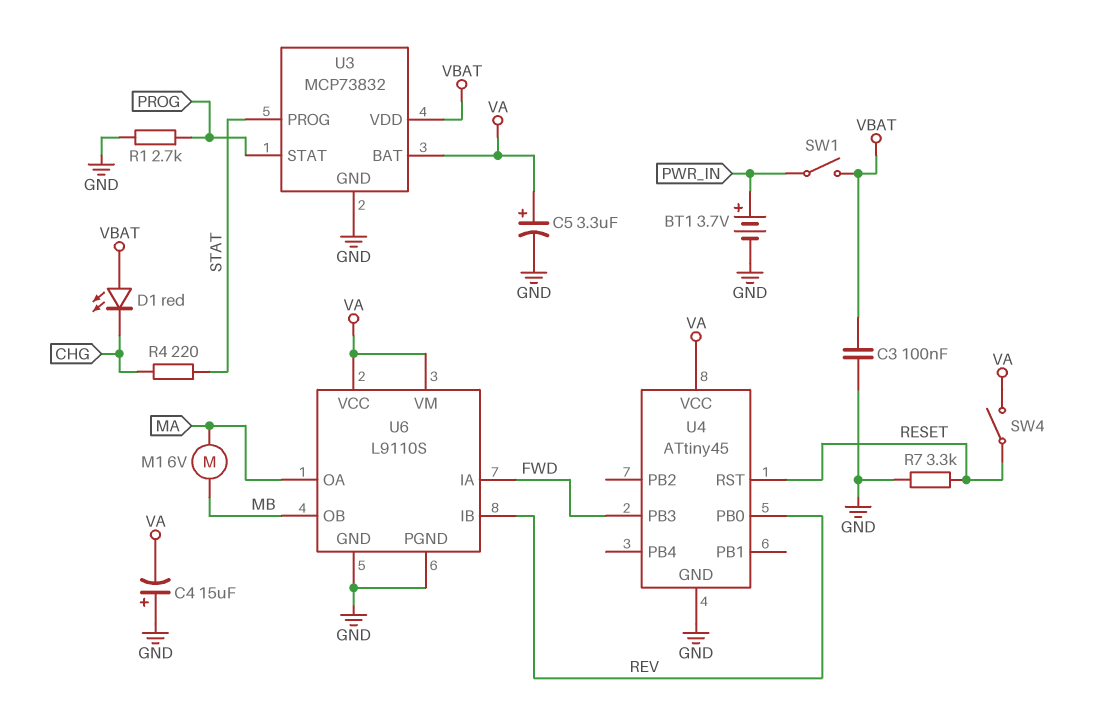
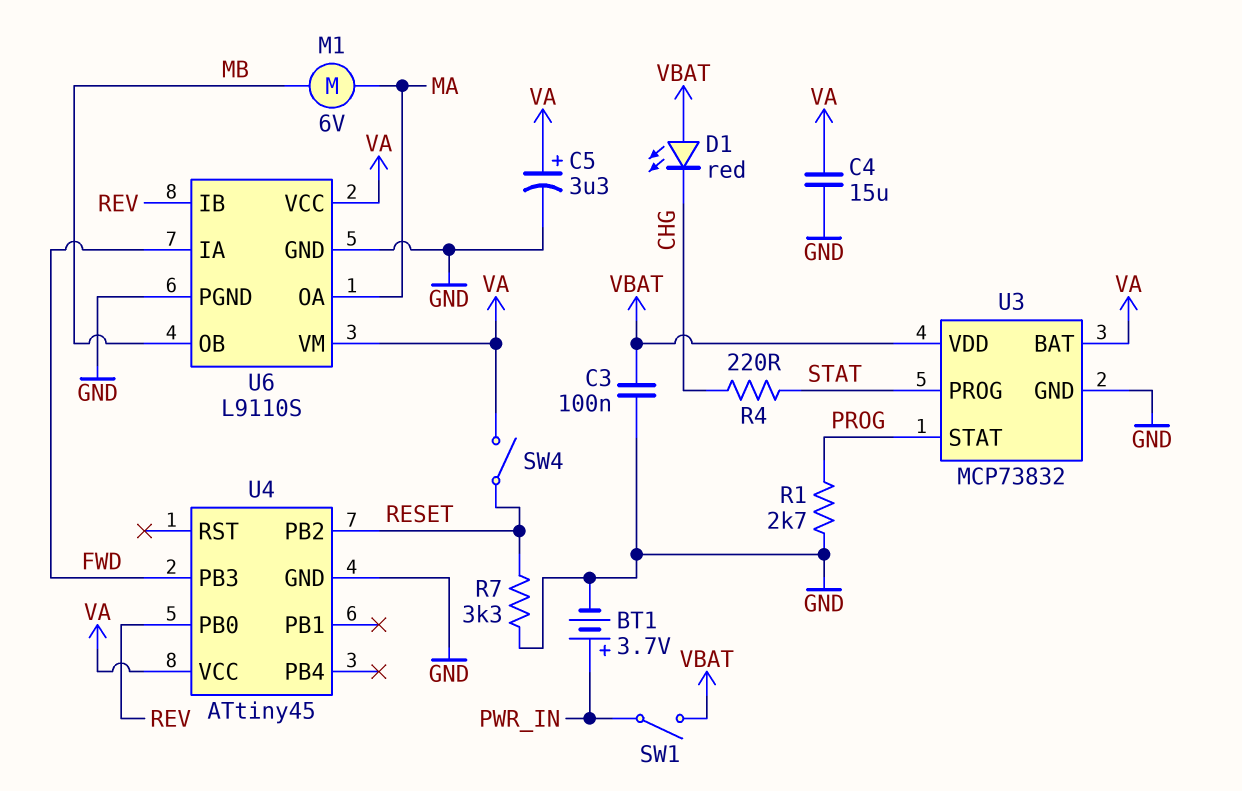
C4: 15uF (plus GND, minus VA) -> 15uF (GND, VA)
U4 pin PB2: none -> RESET
U4 pin RST: RESET -> none

